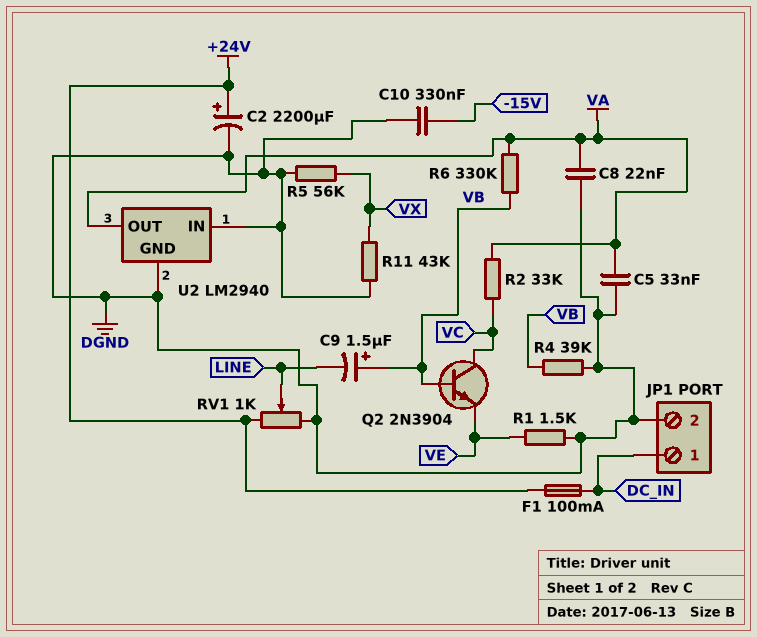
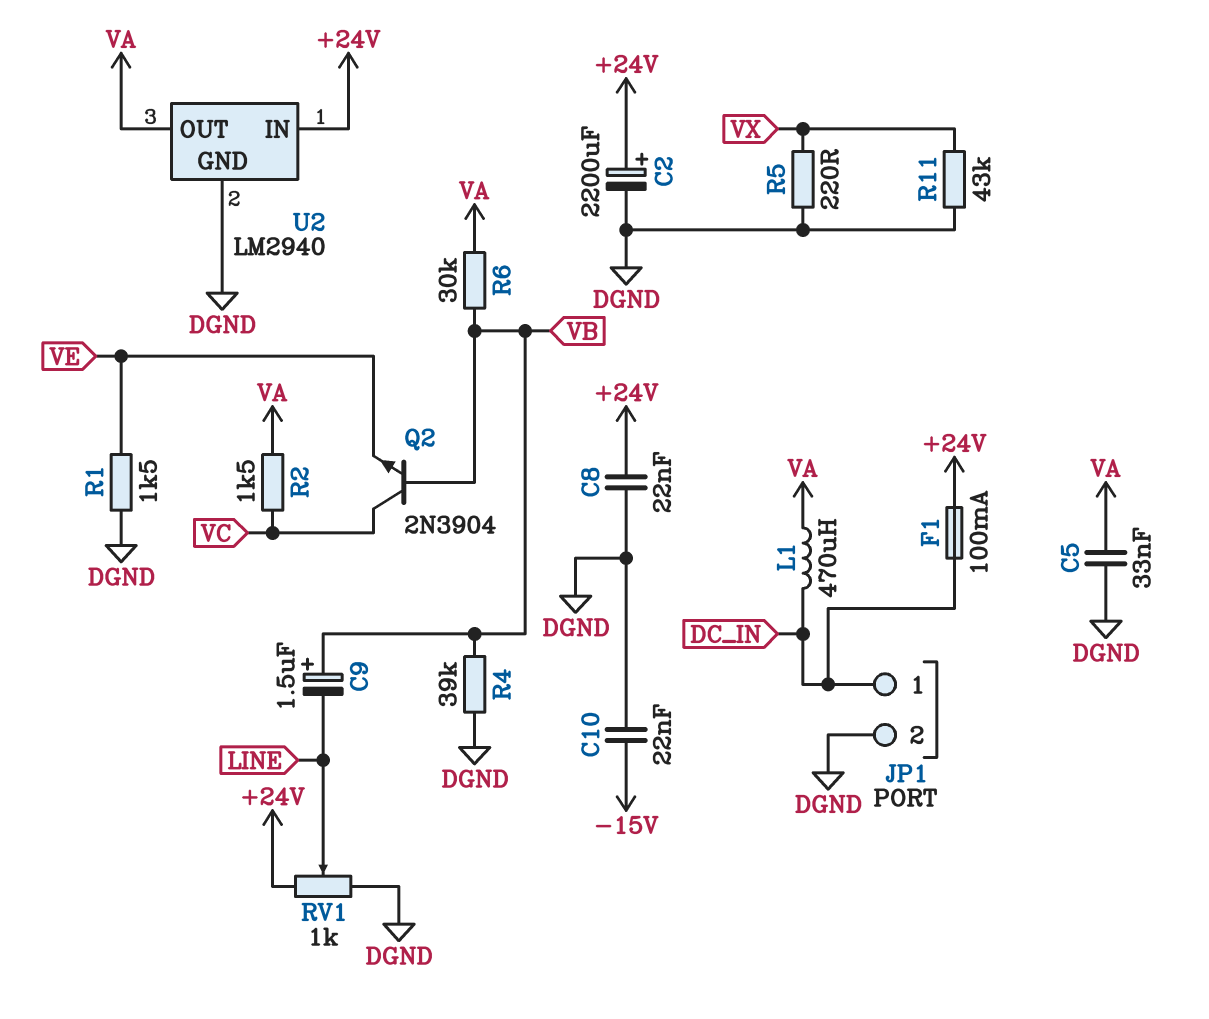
C8: 22nF (DGND, VA) -> 22nF (+24V, DGND)
C10: 330nF (-15V, DGND) -> 22nF (-15V, DGND)
L1: none -> 470uH (DC_IN, VA)
R2: 33k (VA, VC) -> 1.5k (VA, VC)
R5: 56k (DGND, VX) -> 220 (DGND, VX)
R6: 330k (VA, VB) -> 30k (VA, VB)
U2 pin IN: DGND -> +24V

